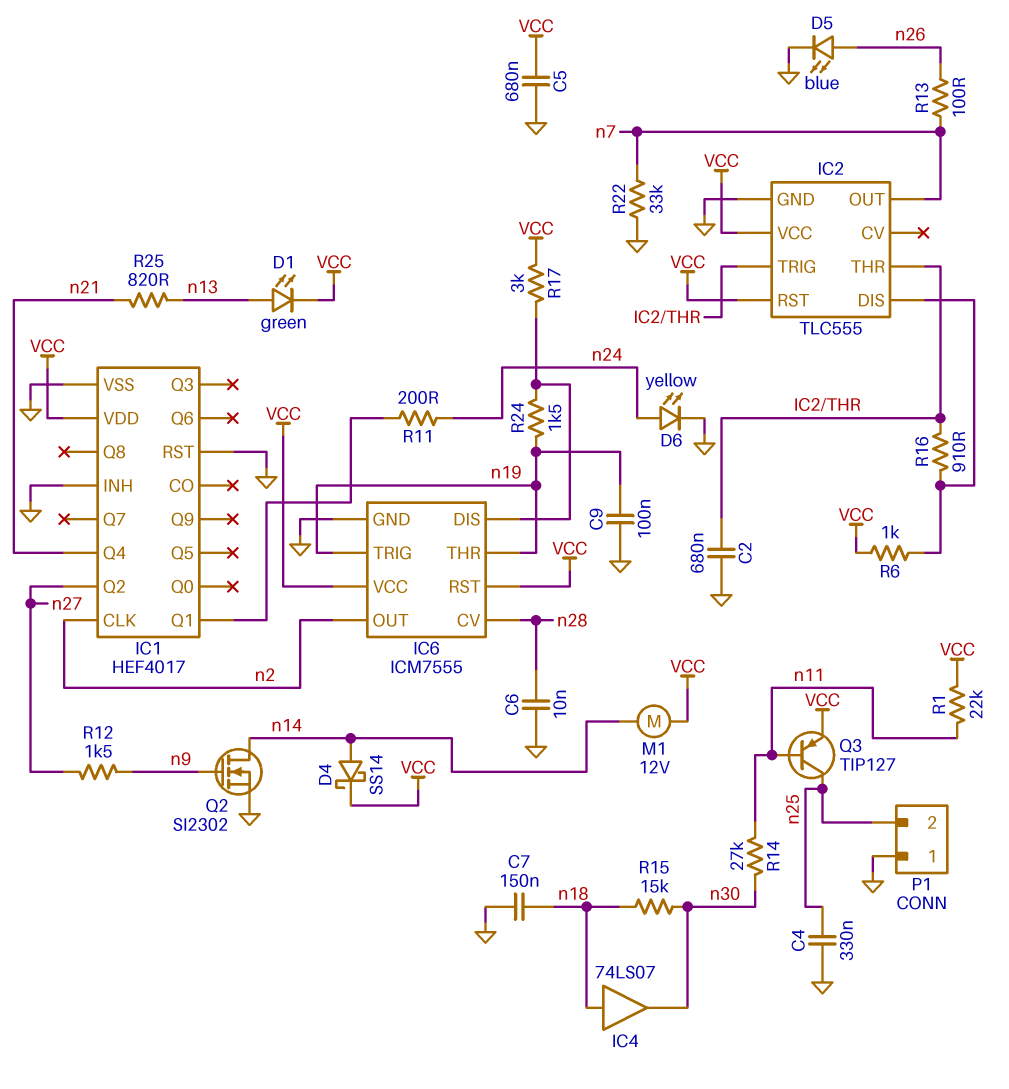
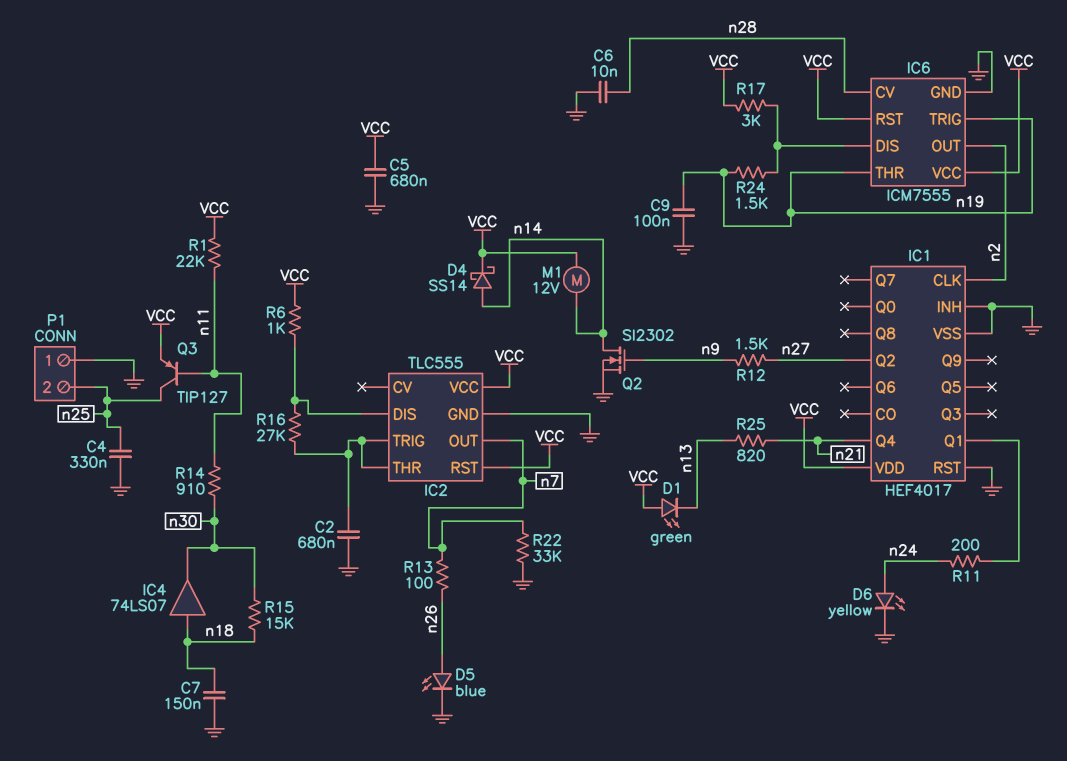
D1: LED green (A n13, K VCC) -> LED green (A VCC, K n13)
R14: 27k (n11, n30) -> 910 (n11, n30)
R16: 910 (IC2/DIS, IC2/THR) -> 27k (IC2/DIS, IC2/THR)

